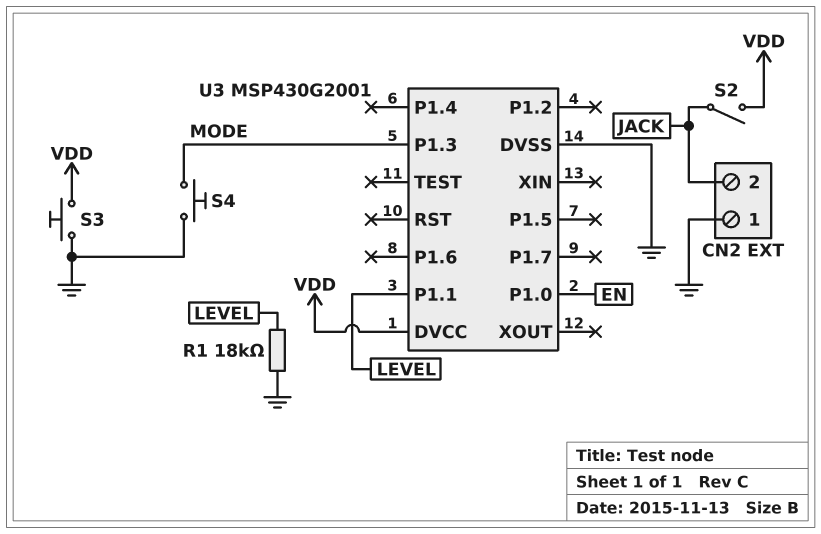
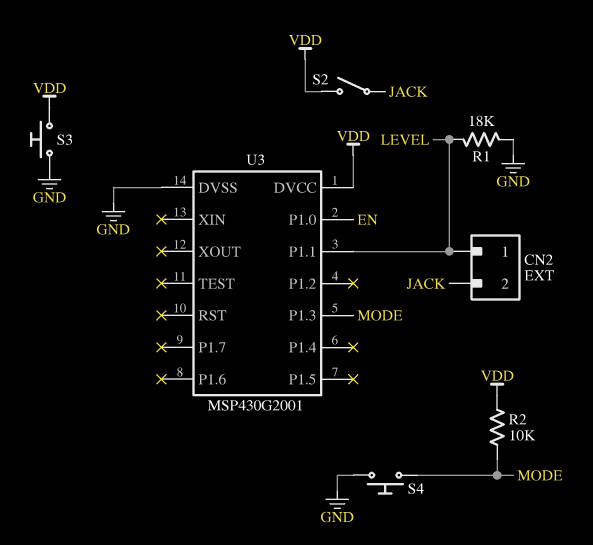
CN2 pin 1: GND -> LEVEL
R2: none -> 10k (MODE, VDD)

